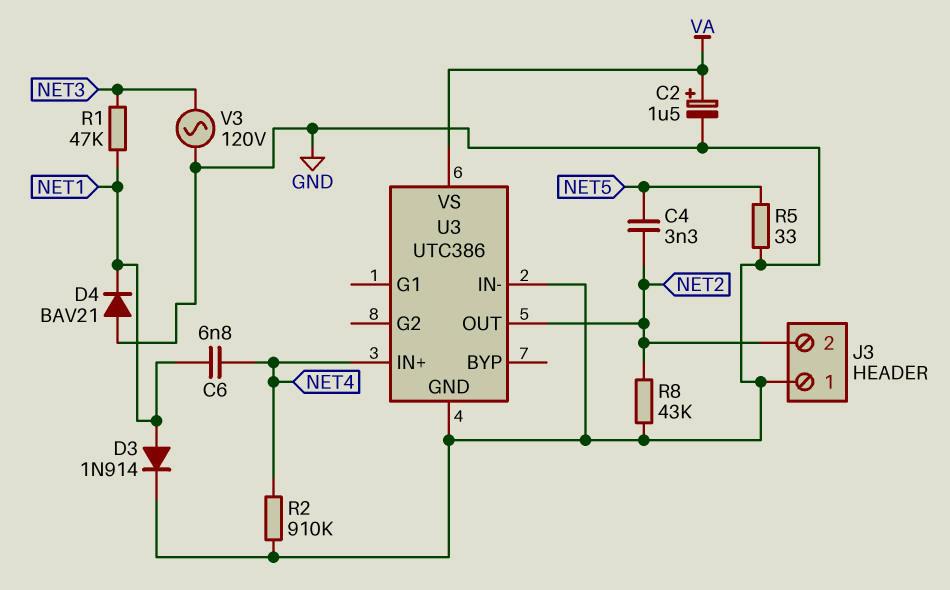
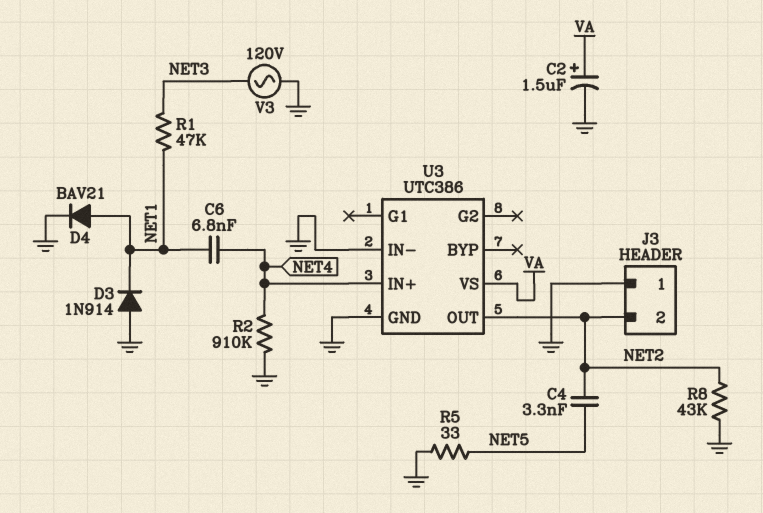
D3: diode 1N914 (A NET1, K GND) -> diode 1N914 (A GND, K NET1)
D4: diode BAV21 (A GND, K NET1) -> diode BAV21 (A NET1, K GND)

